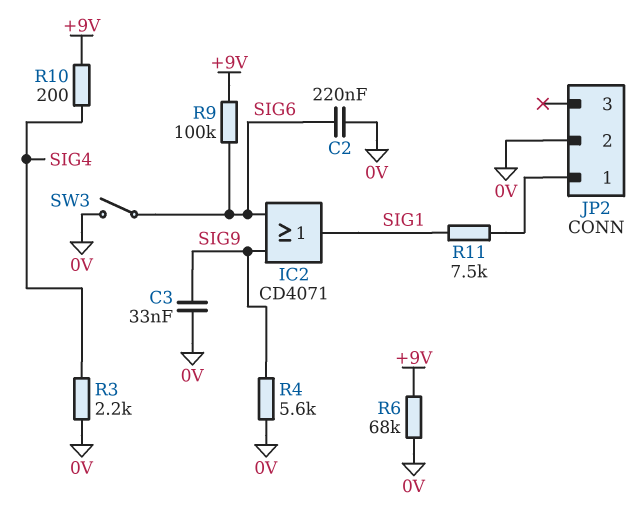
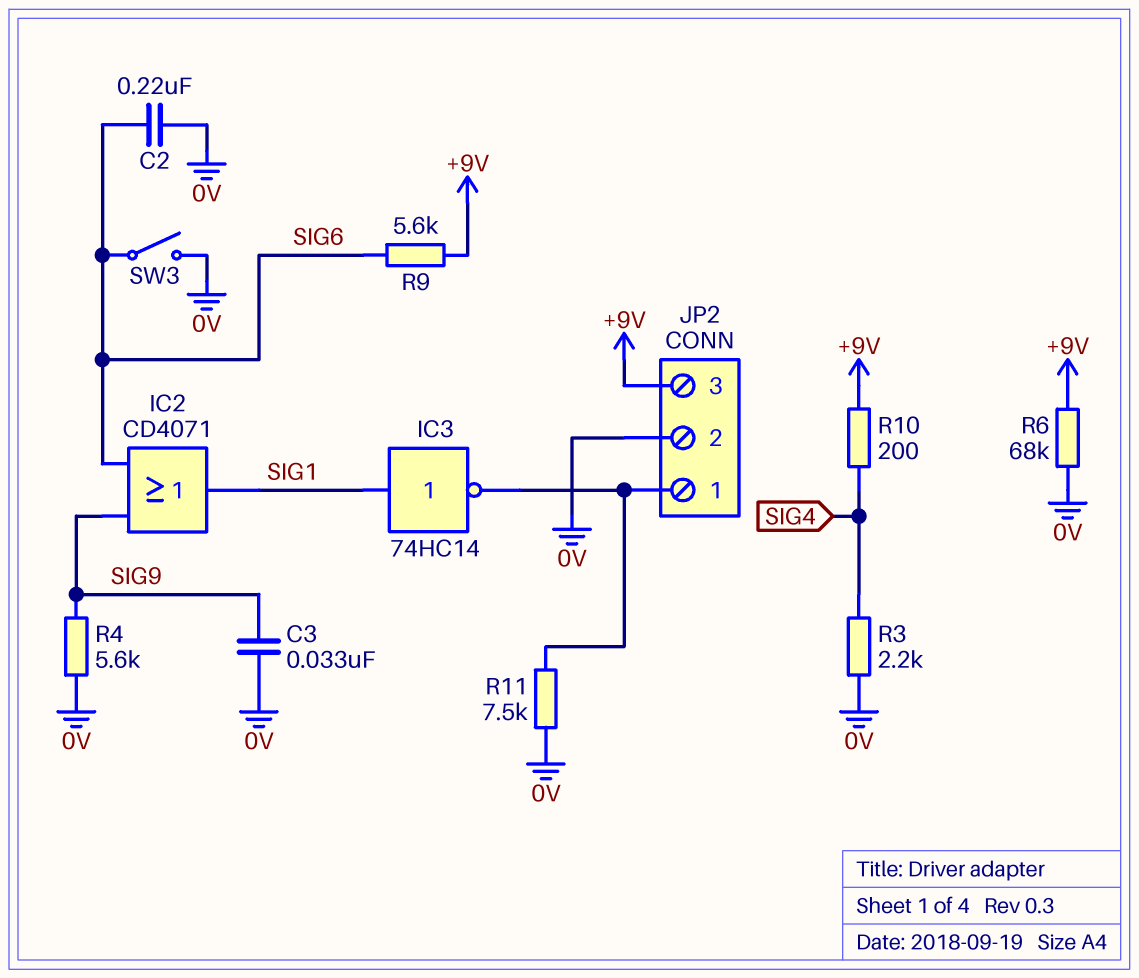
IC3: none -> NOT 74HC14 (in SIG1, out JP2/1)
JP2 pin 3: none -> +9V
R9: 100k (+9V, SIG6) -> 5.6k (+9V, SIG6)
R11: 7.5k (JP2/1, SIG1) -> 7.5k (0V, JP2/1)

